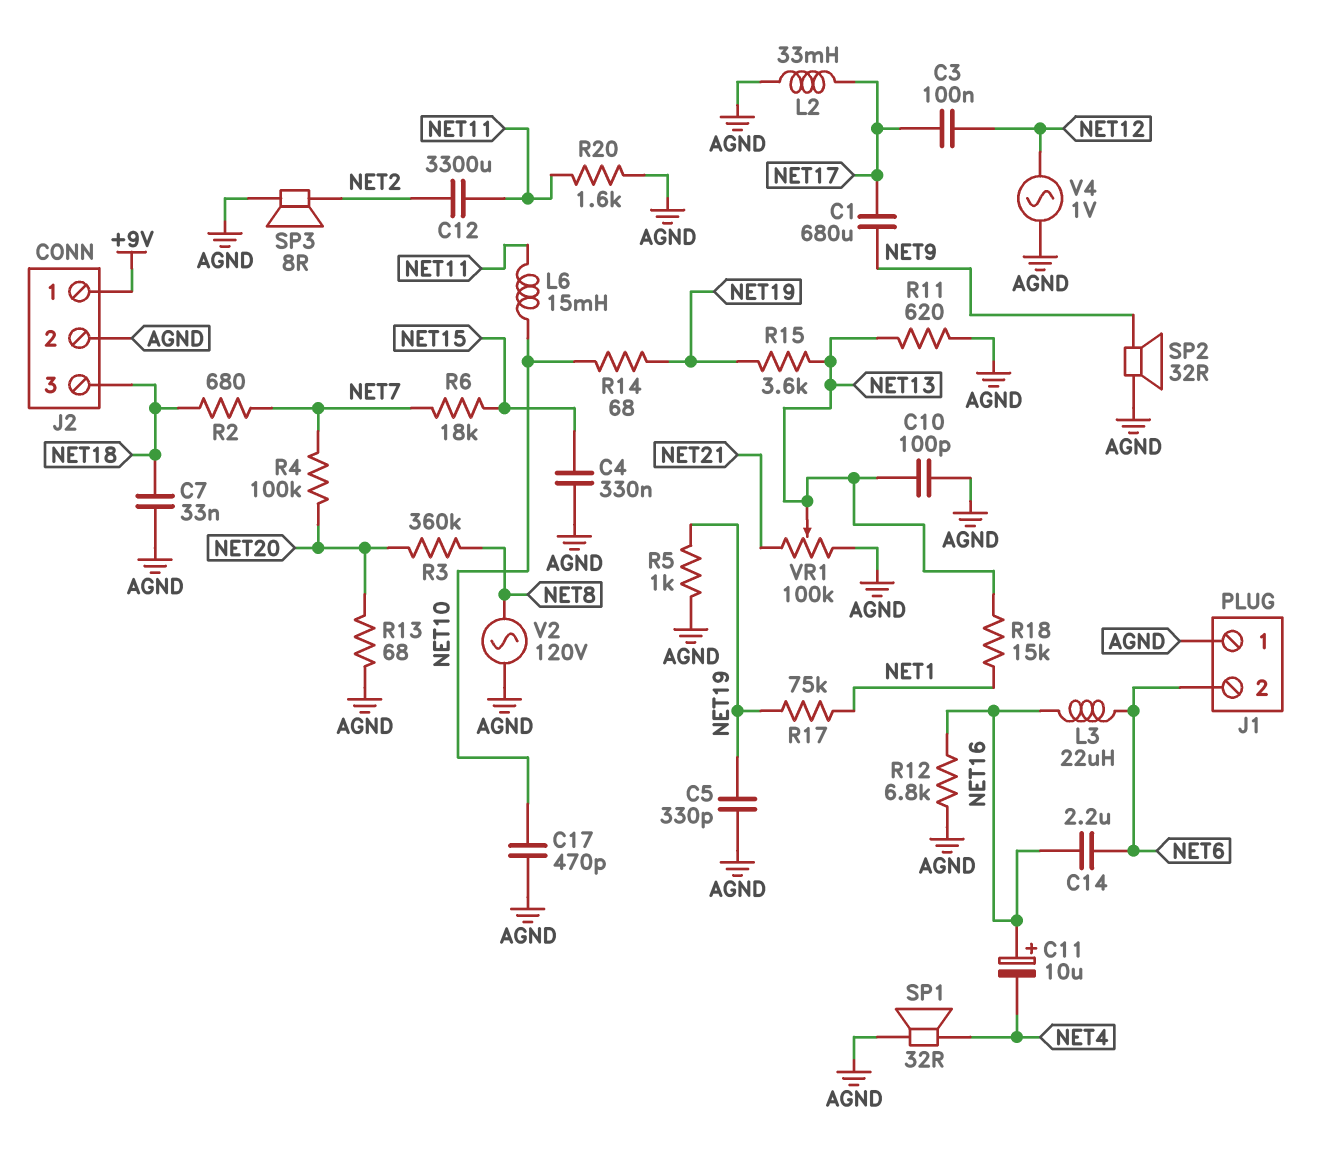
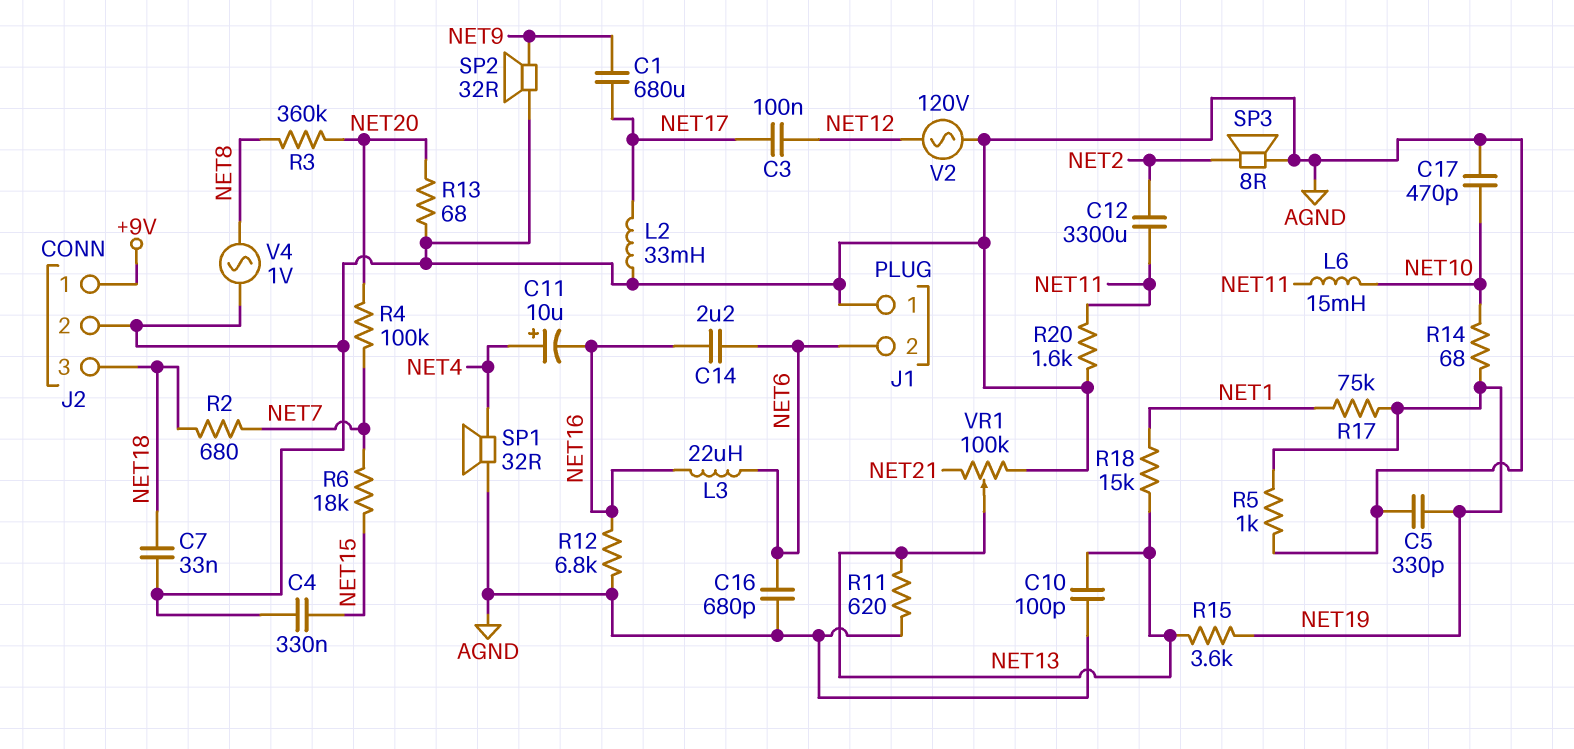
C11: 10uF (plus NET16, minus NET4) -> 10uF (plus NET4, minus NET16)
C16: none -> 680pF (AGND, NET6)
V2: AC 120V (AGND, NET8) -> AC 120V (AGND, NET12)
V4: AC 1V (AGND, NET12) -> AC 1V (AGND, NET8)

